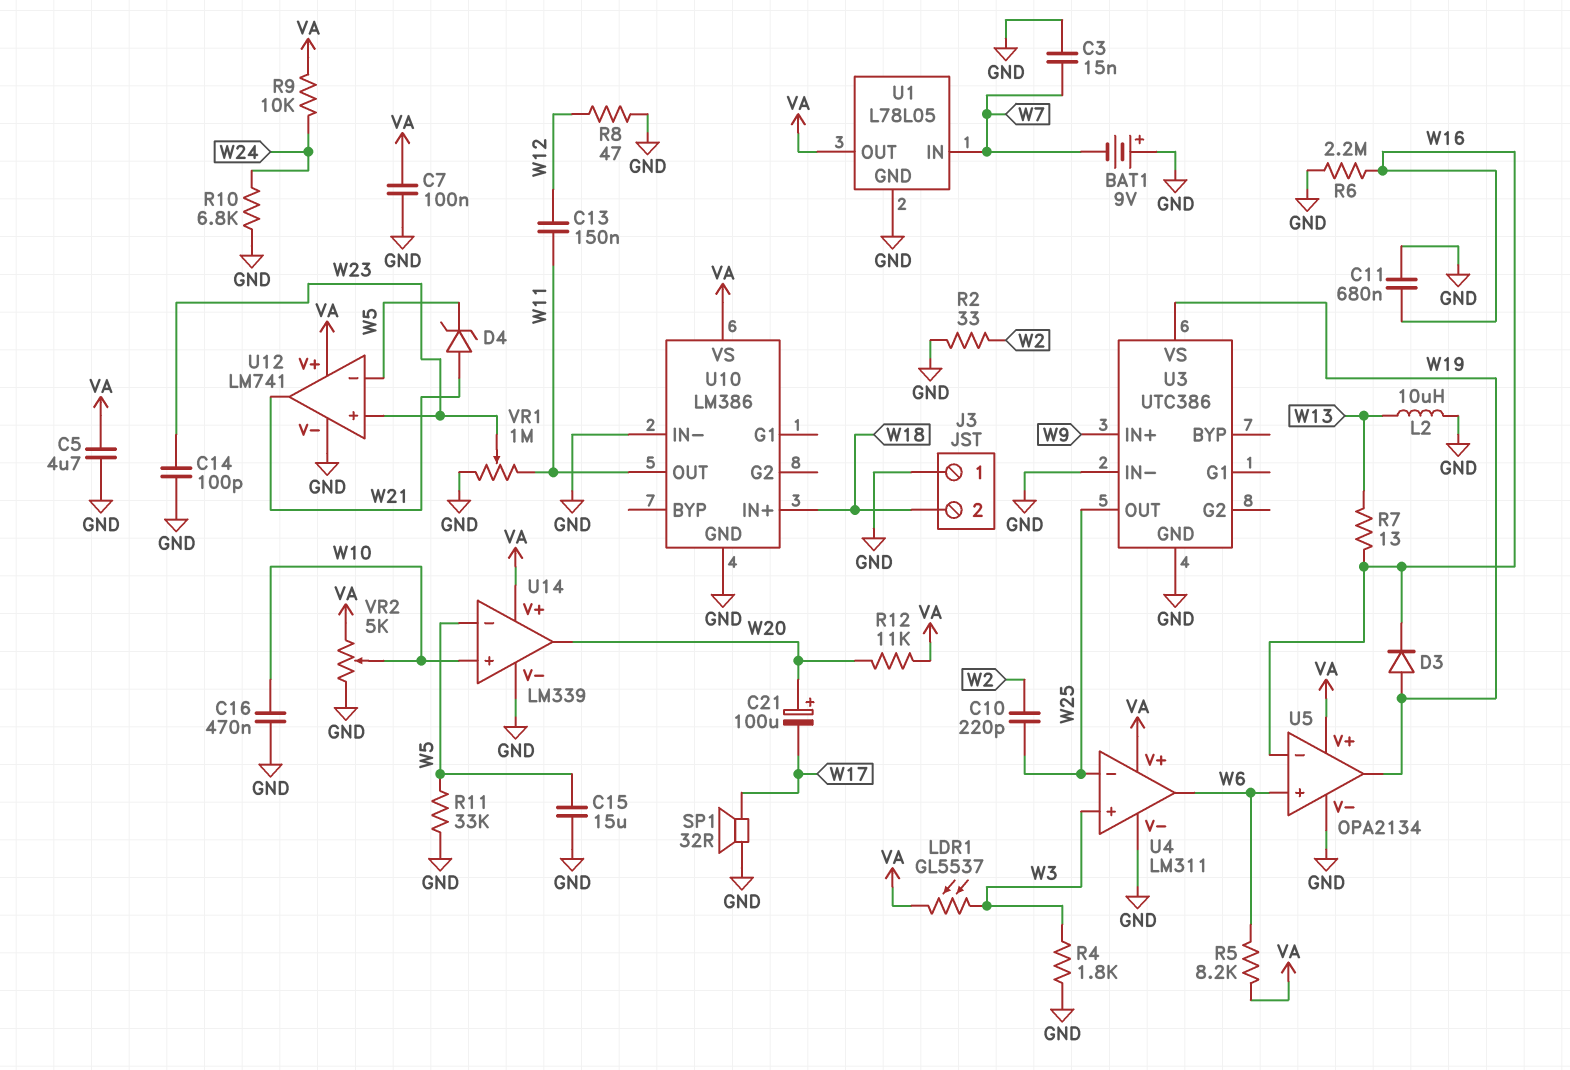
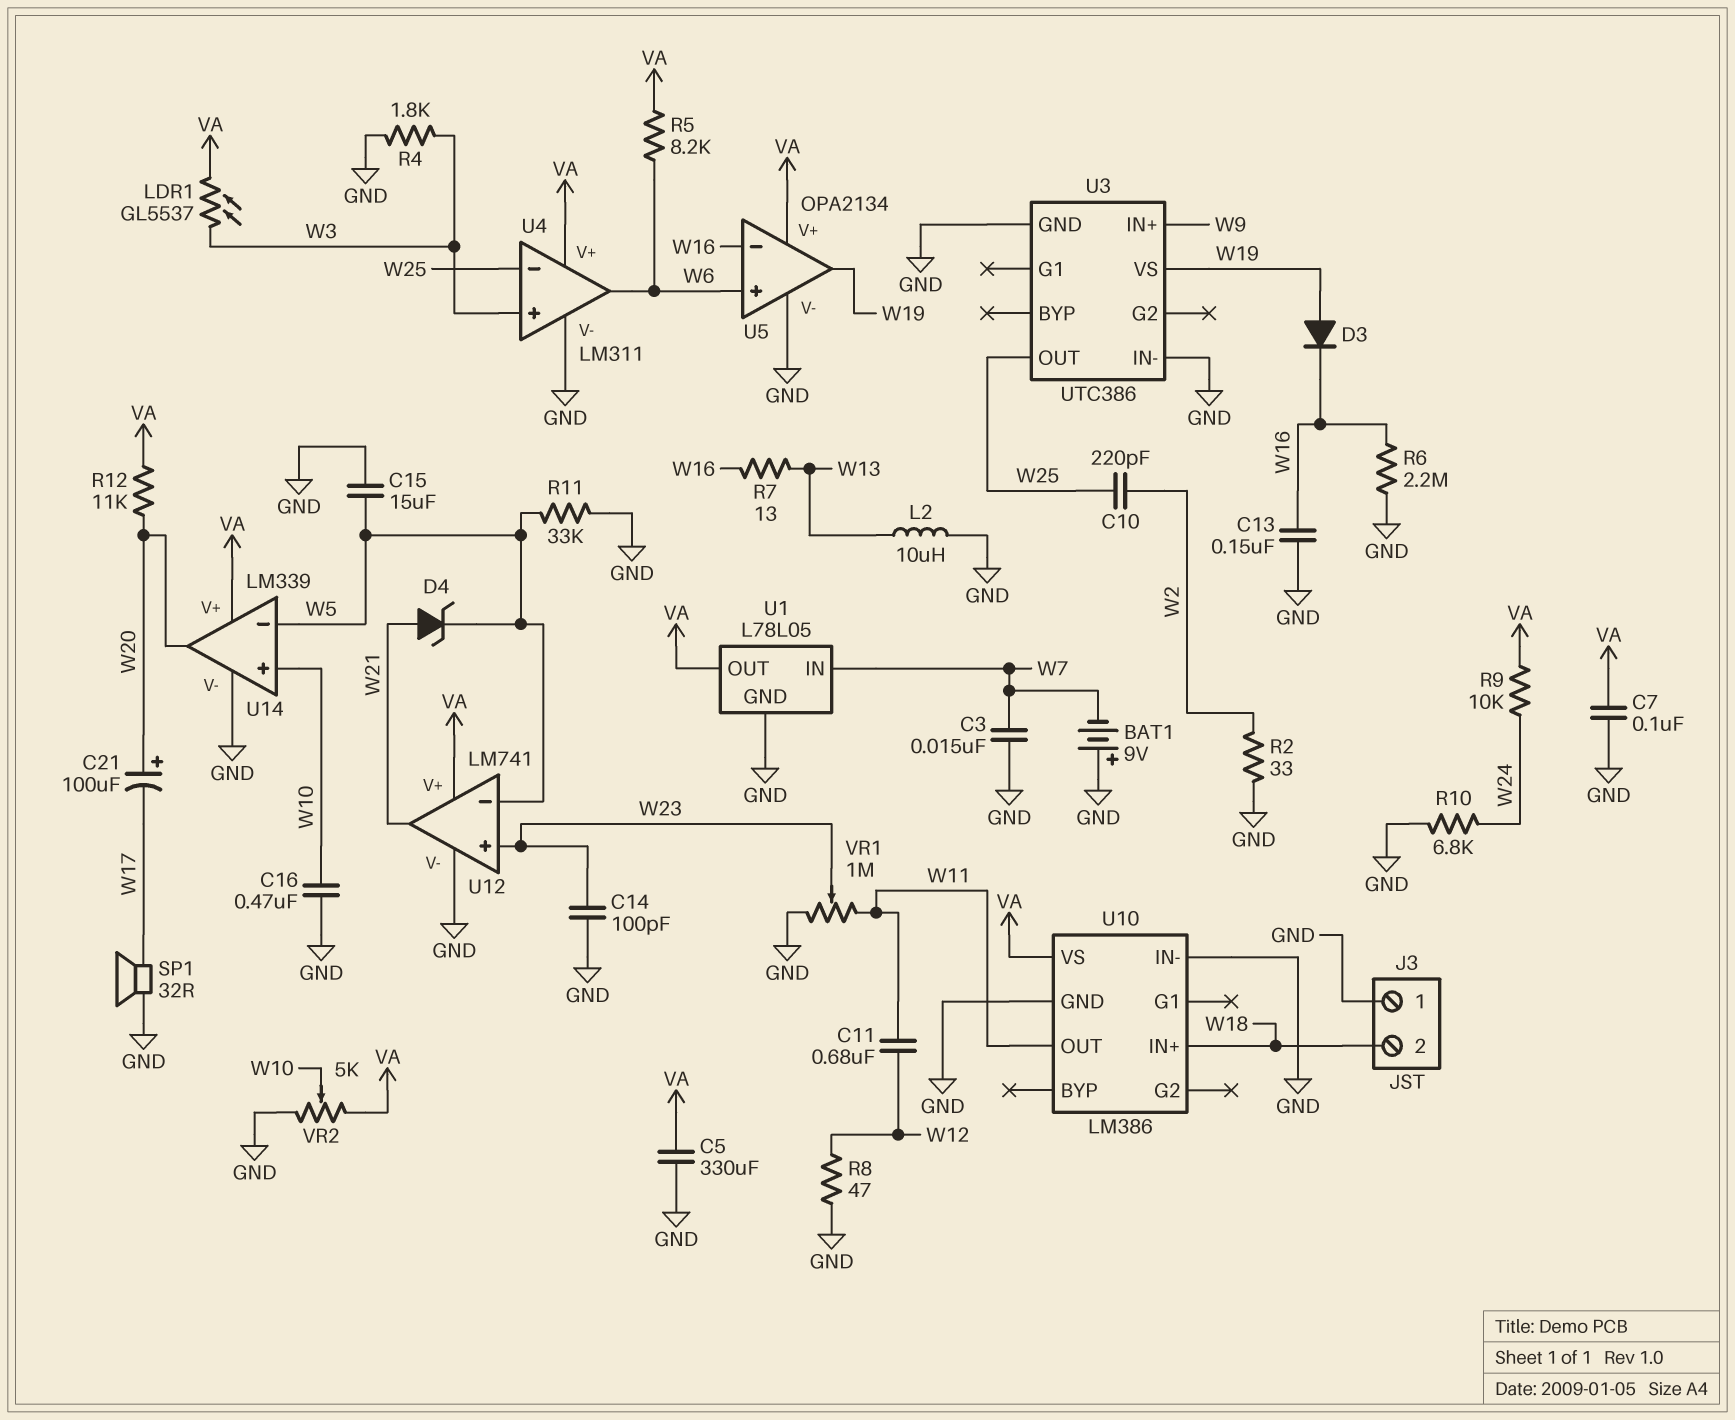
C5: 4.7uF (GND, VA) -> 330uF (GND, VA)
C11: 680nF (GND, W16) -> 680nF (W11, W12)
C13: 150nF (W11, W12) -> 150nF (GND, W16)

